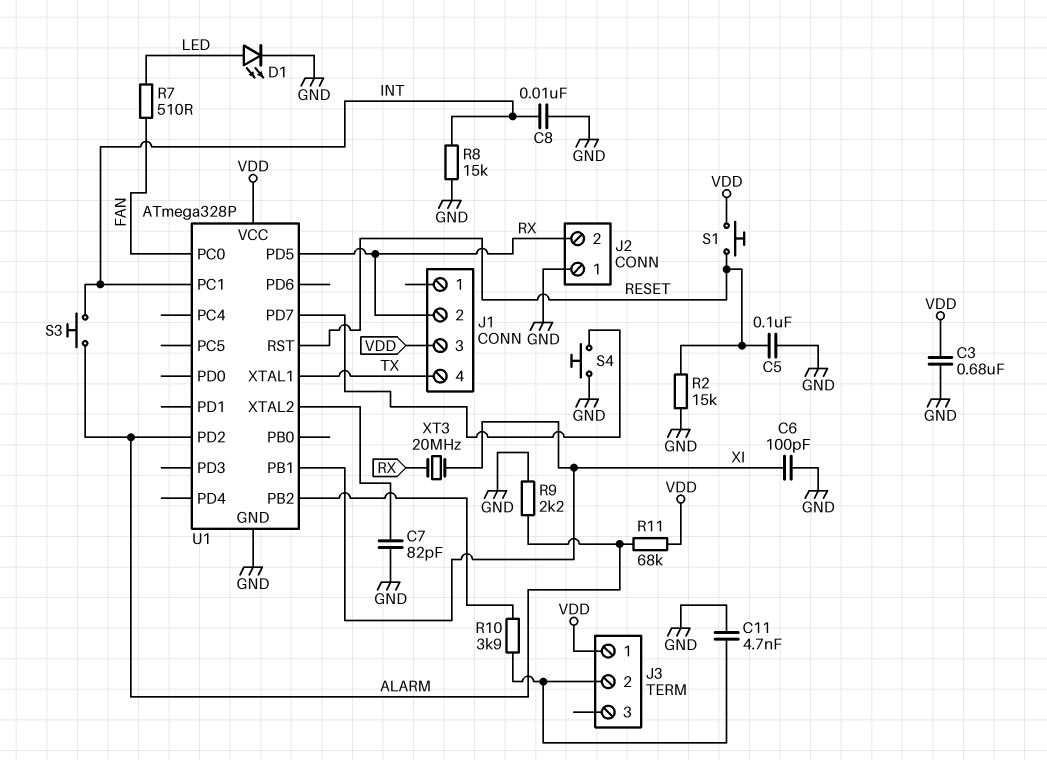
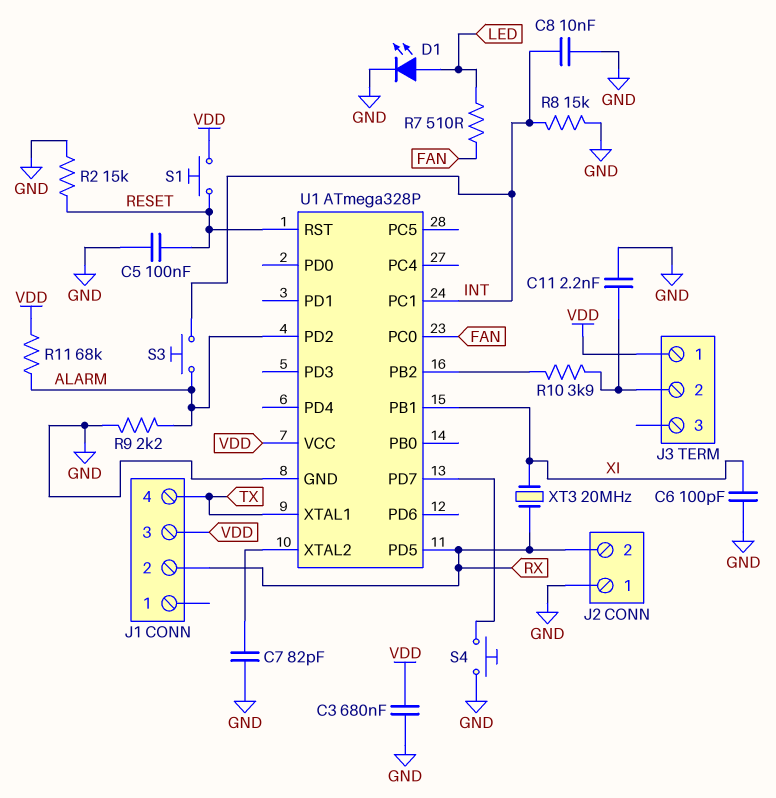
C11: 4.7nF (GND, J3/2) -> 2.2nF (GND, J3/2)

